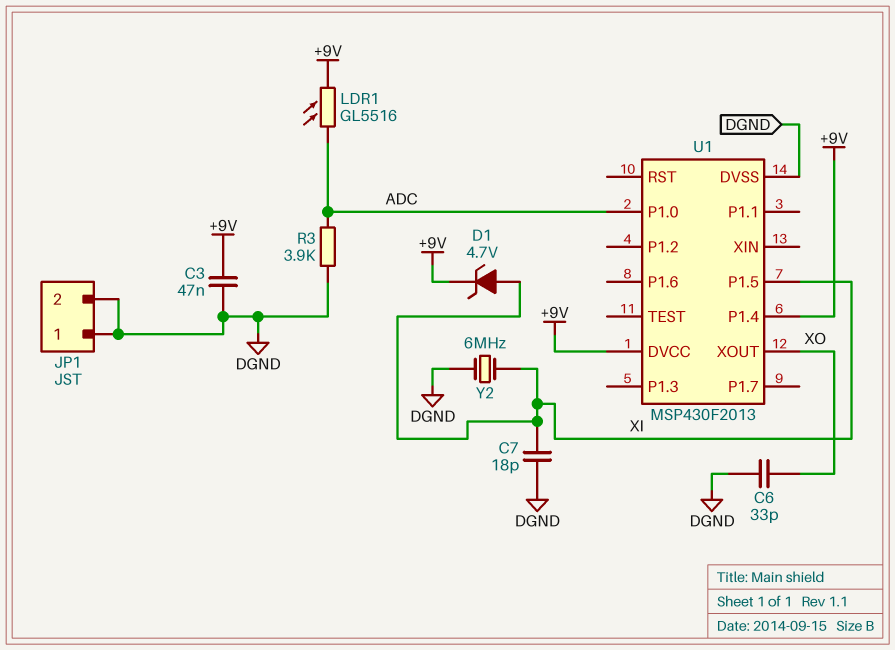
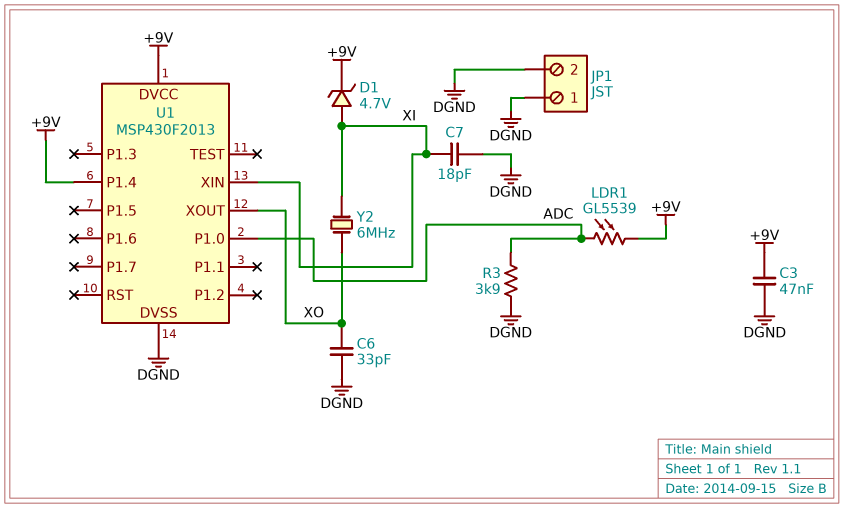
LDR1: GL5516 (+9V, ADC) -> GL5539 (+9V, ADC)
U1 pin P1.5: XI -> none
U1 pin XIN: none -> XI
Y2: 6MHz (DGND, XI) -> 6MHz (XI, XO)

